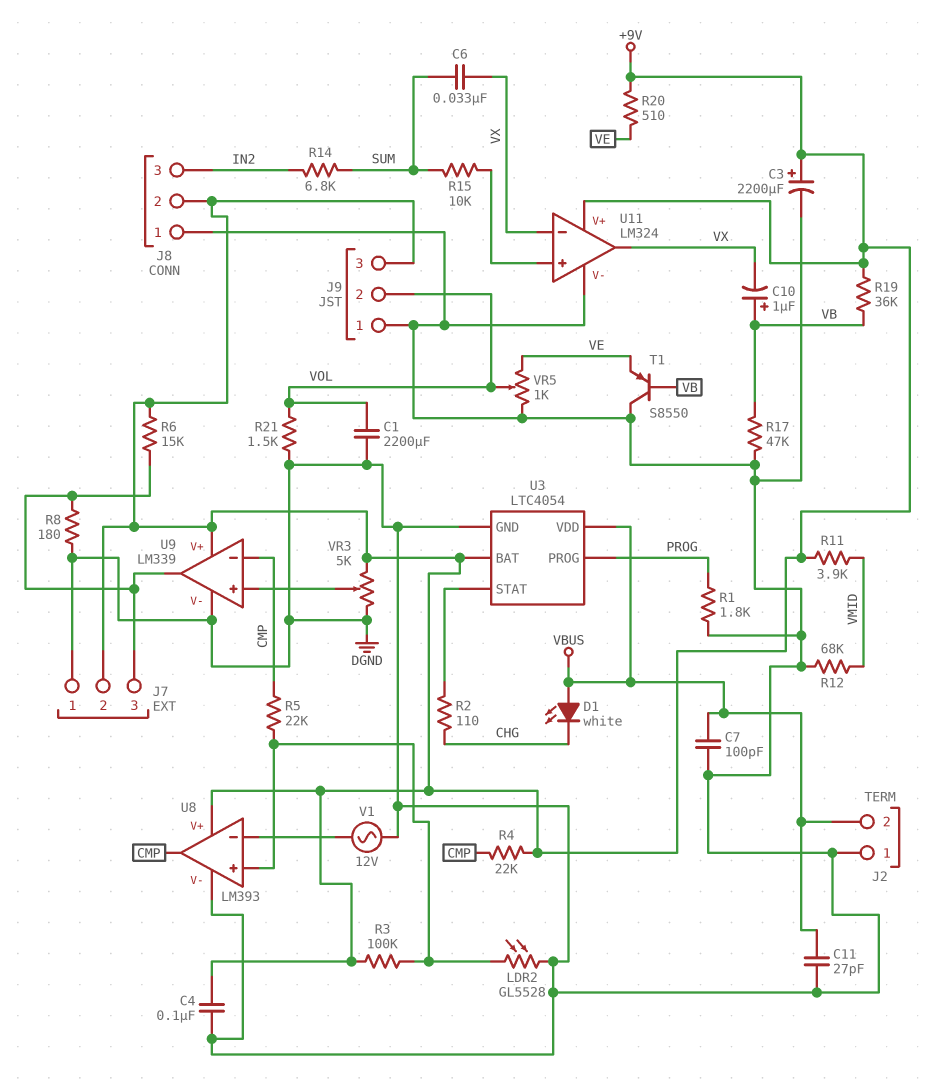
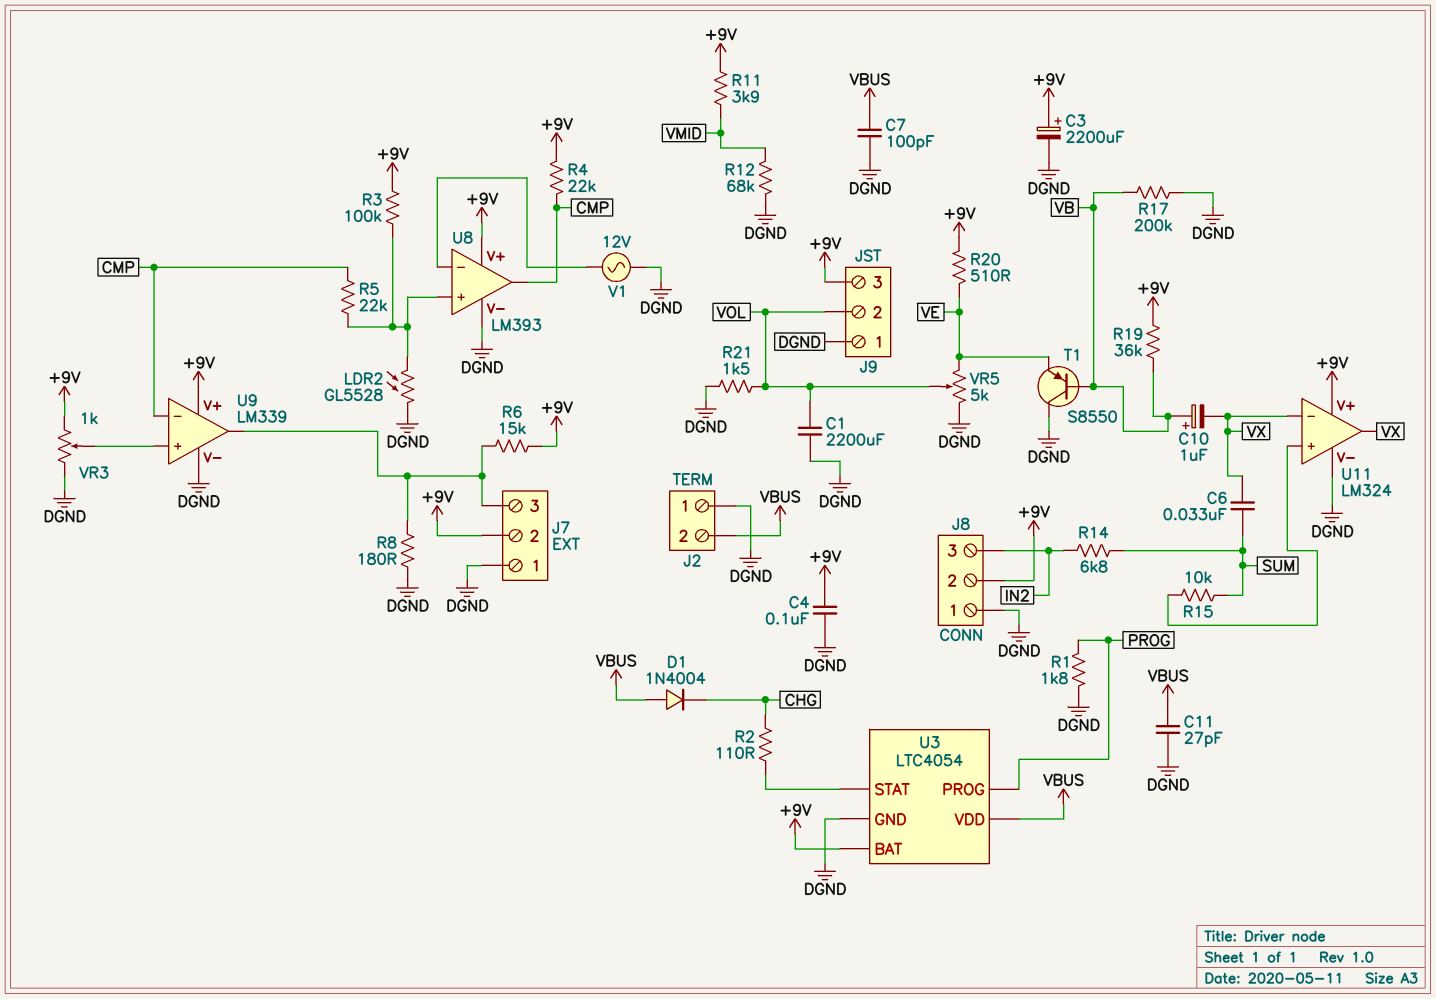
D1: LED white (A VBUS, K CHG) -> diode 1N4004 (A VBUS, K CHG)
R17: 47k (DGND, VB) -> 200k (DGND, VB)
VR3: 5k (+9V, DGND, wiper U9/in+) -> 1k (+9V, DGND, wiper U9/in+)
VR5: 1k (DGND, VE, wiper VOL) -> 5k (DGND, VE, wiper VOL)

